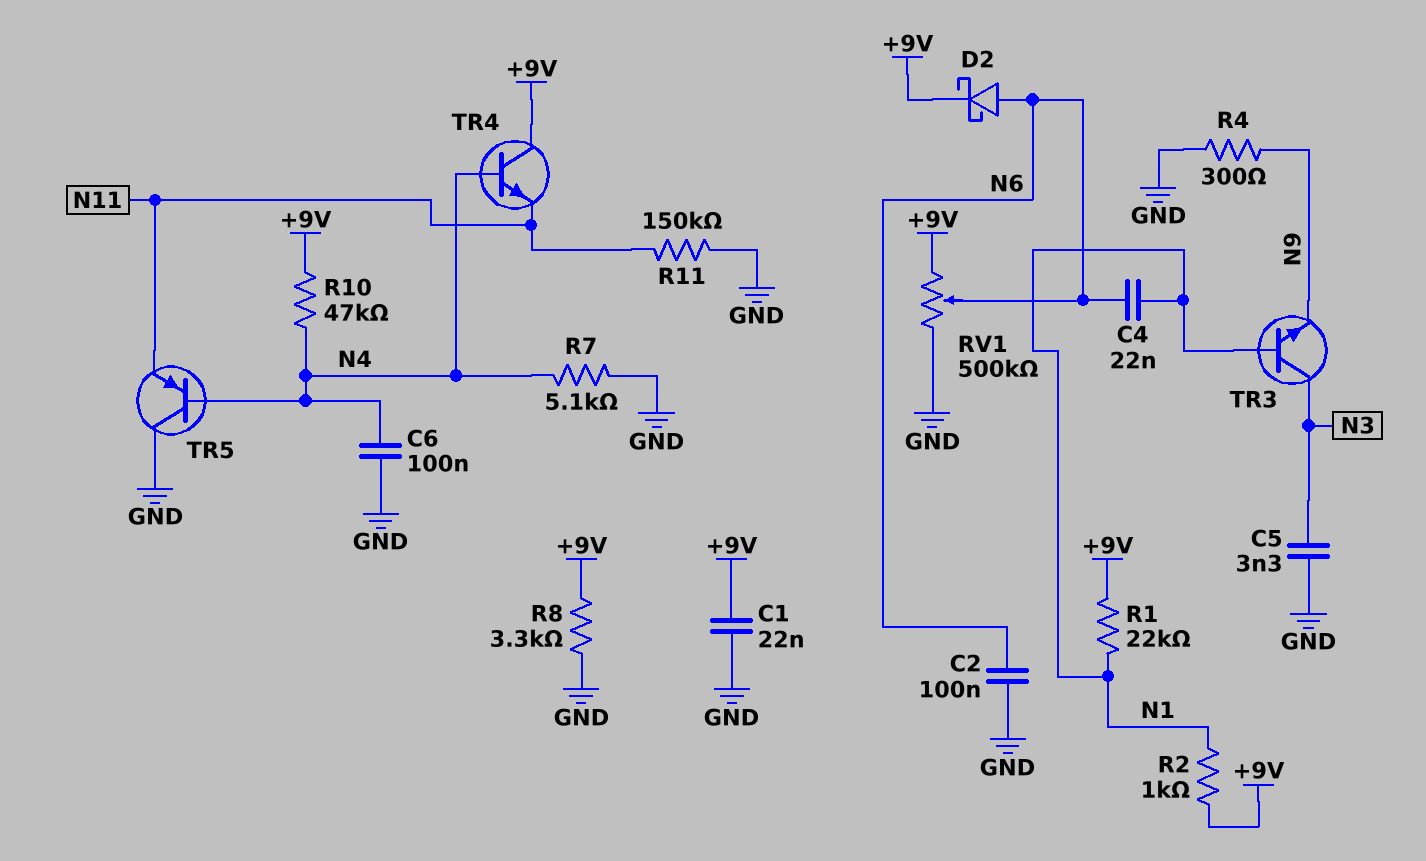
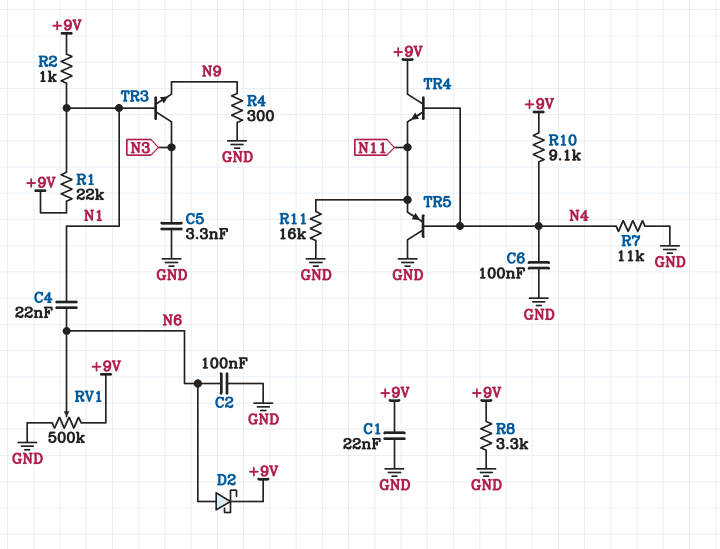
R7: 5.1k (GND, N4) -> 11k (GND, N4)
R10: 47k (+9V, N4) -> 9.1k (+9V, N4)
R11: 150k (GND, N11) -> 16k (GND, N11)

